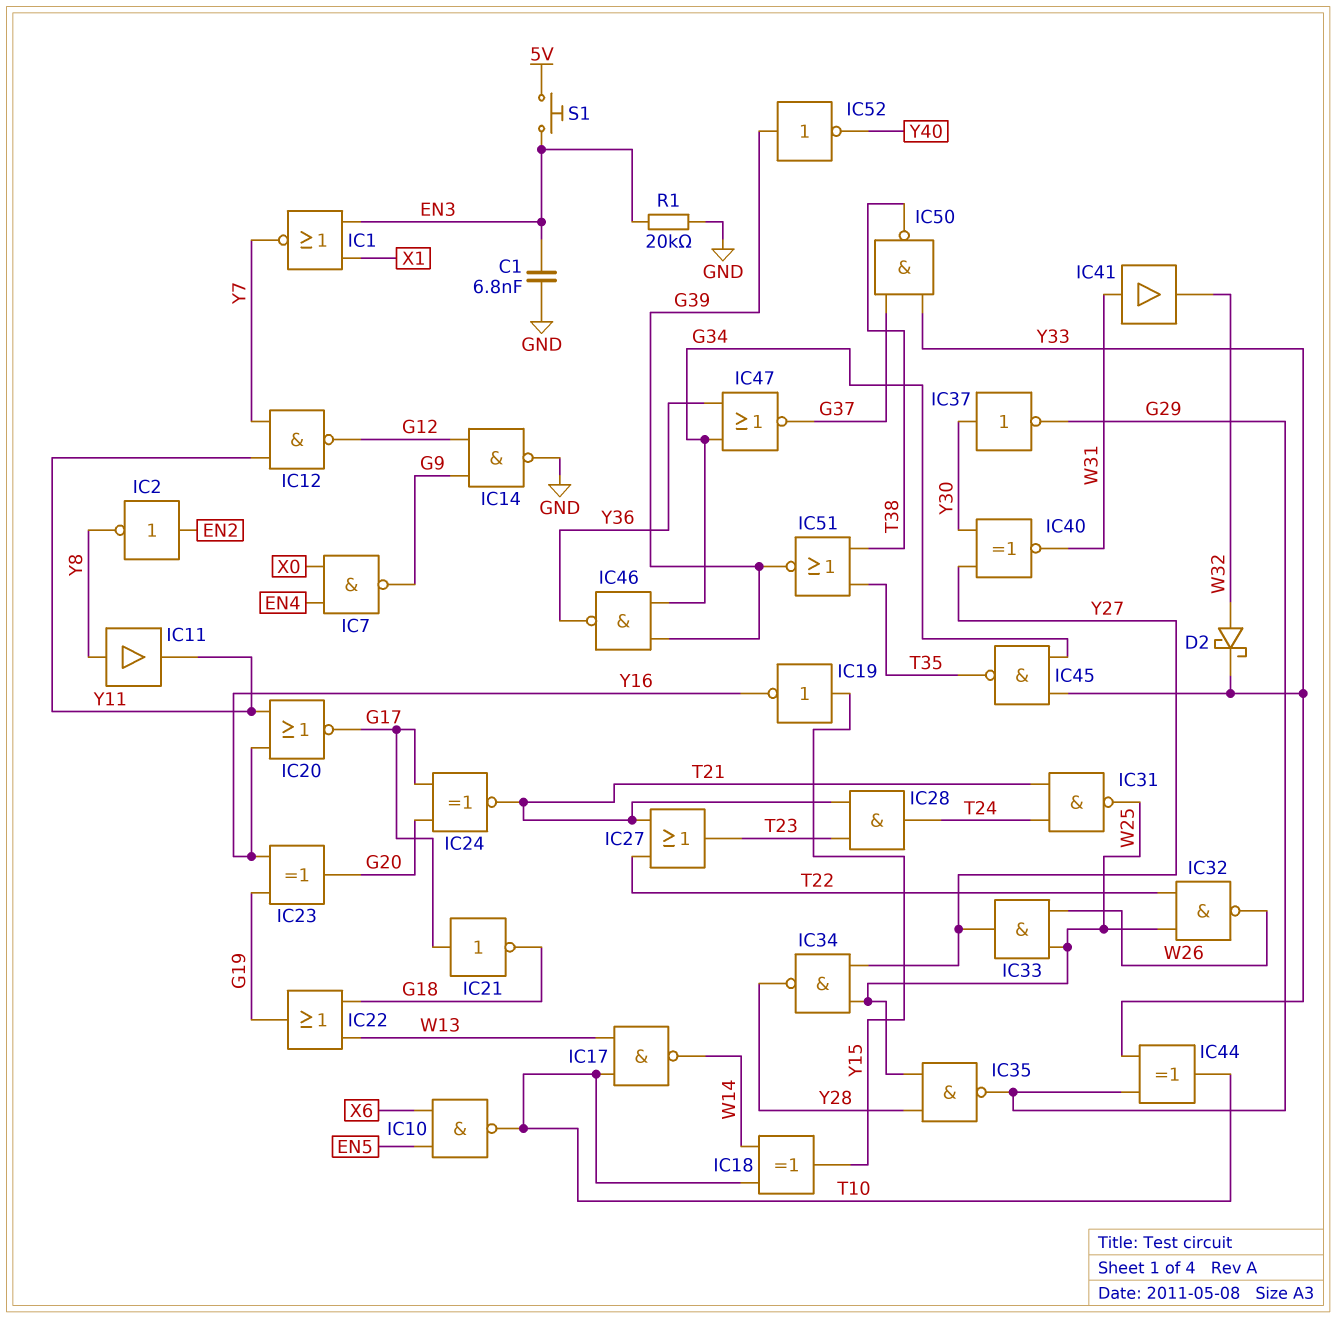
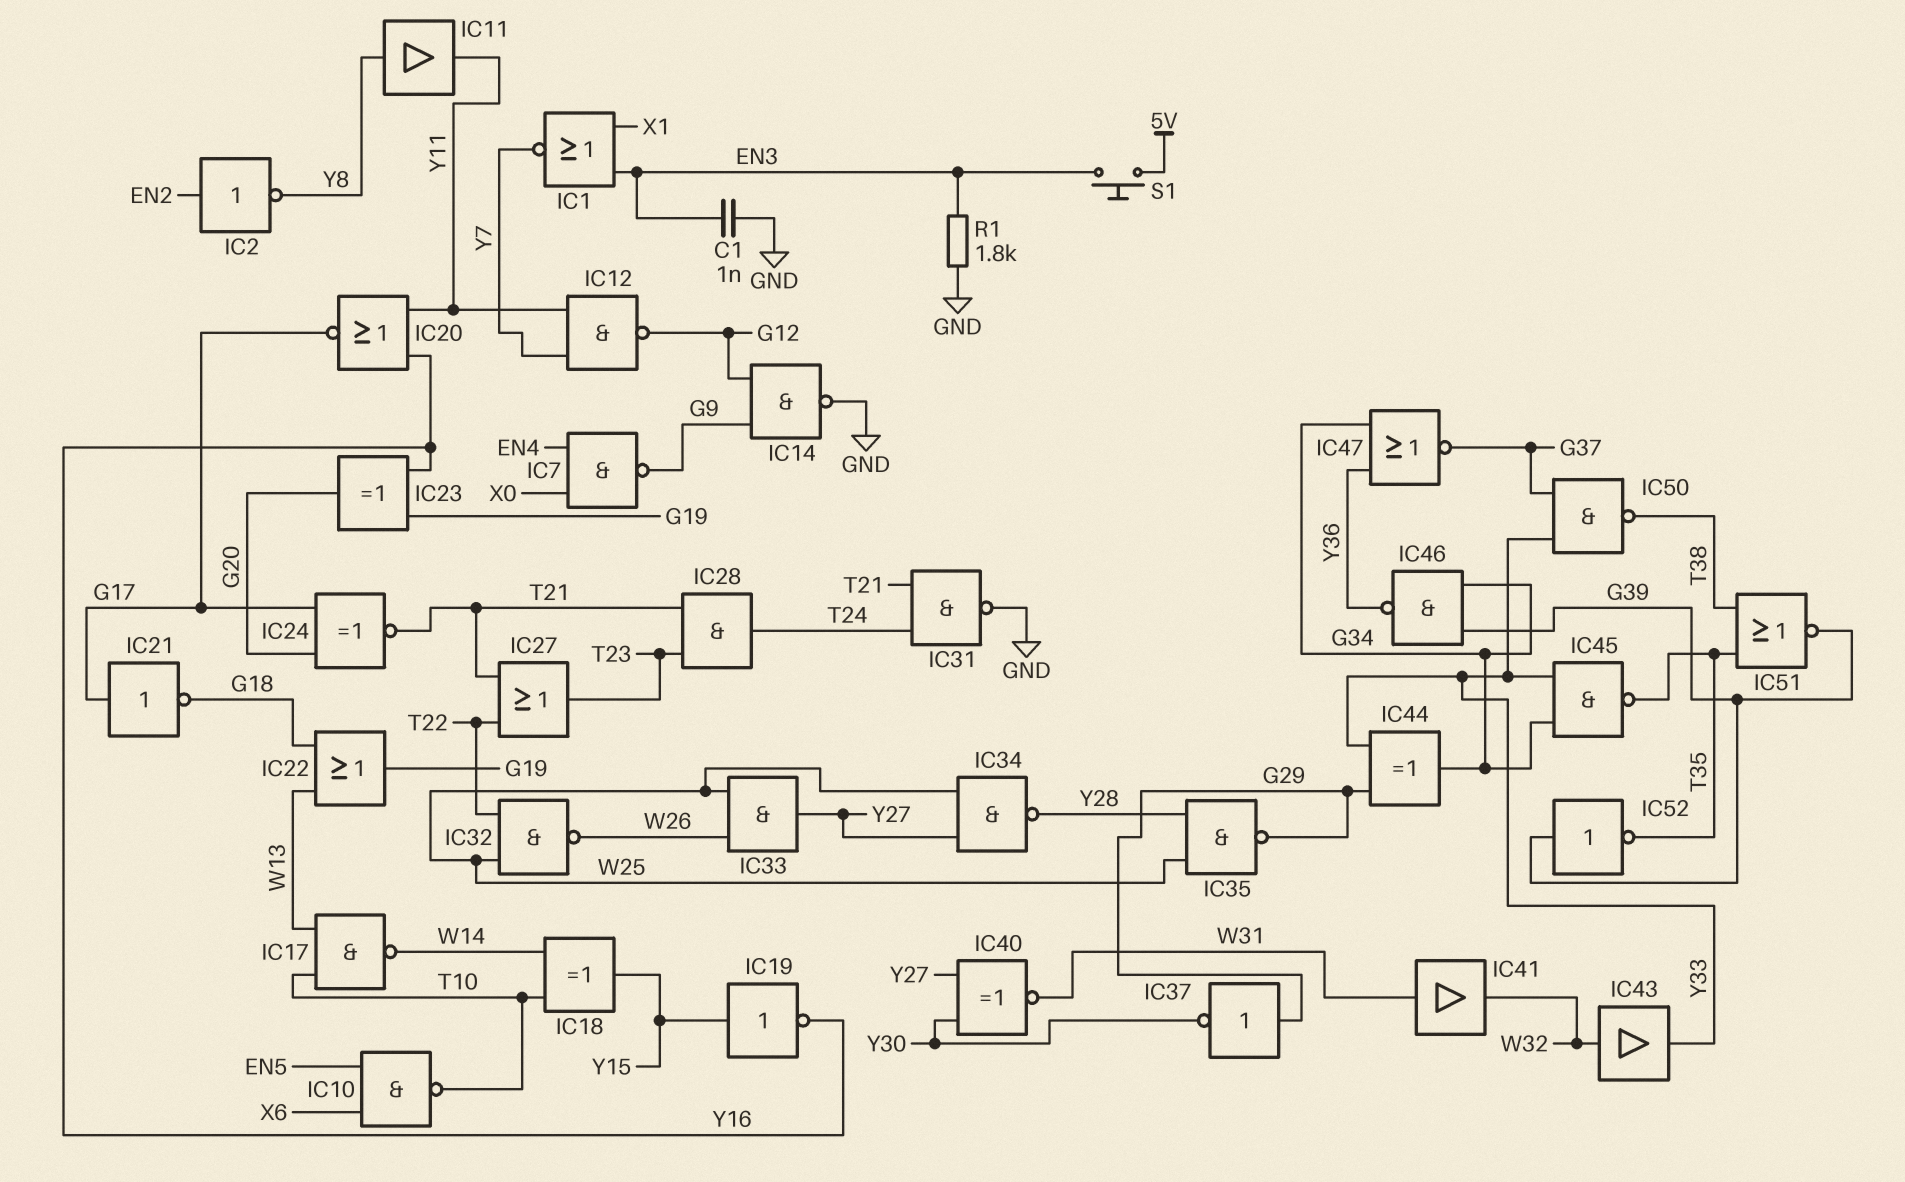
C1: 6.8nF (EN3, GND) -> 1nF (EN3, GND)
D2: schottky (A W32, K Y33) -> none
IC31: NAND (in T21, in T24, out W25) -> NAND (in T21, in T24, out GND)
IC37: NOT (in Y30, out G29) -> NOT (in G29, out Y30)
IC43: none -> buffer (in W32, out Y33)
IC44: XOR (in G29, in Y33, out T10) -> XOR (in G29, in Y33, out G34)
IC52: NOT (in G39, out Y40) -> NOT (in G39, out T35)
R1: 20k (EN3, GND) -> 1.8k (EN3, GND)

